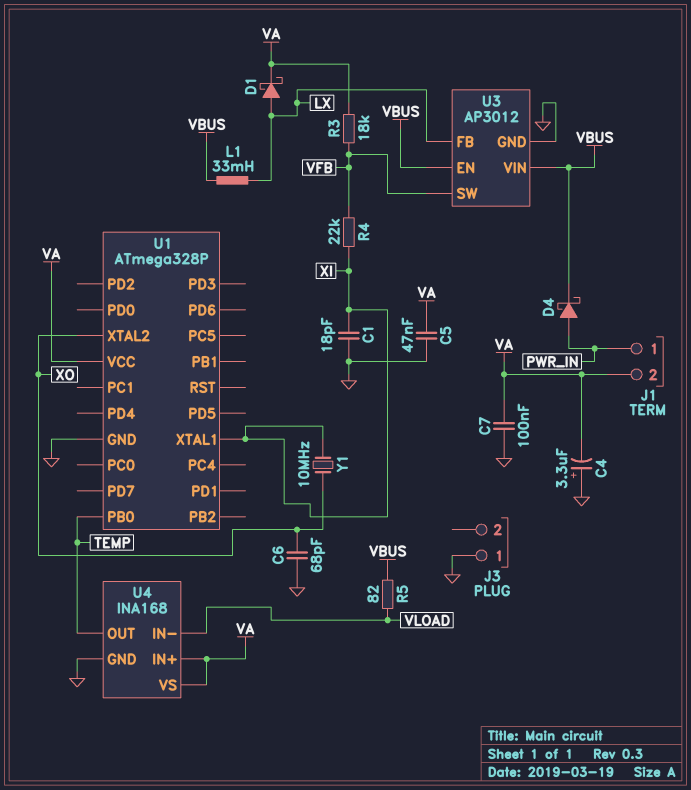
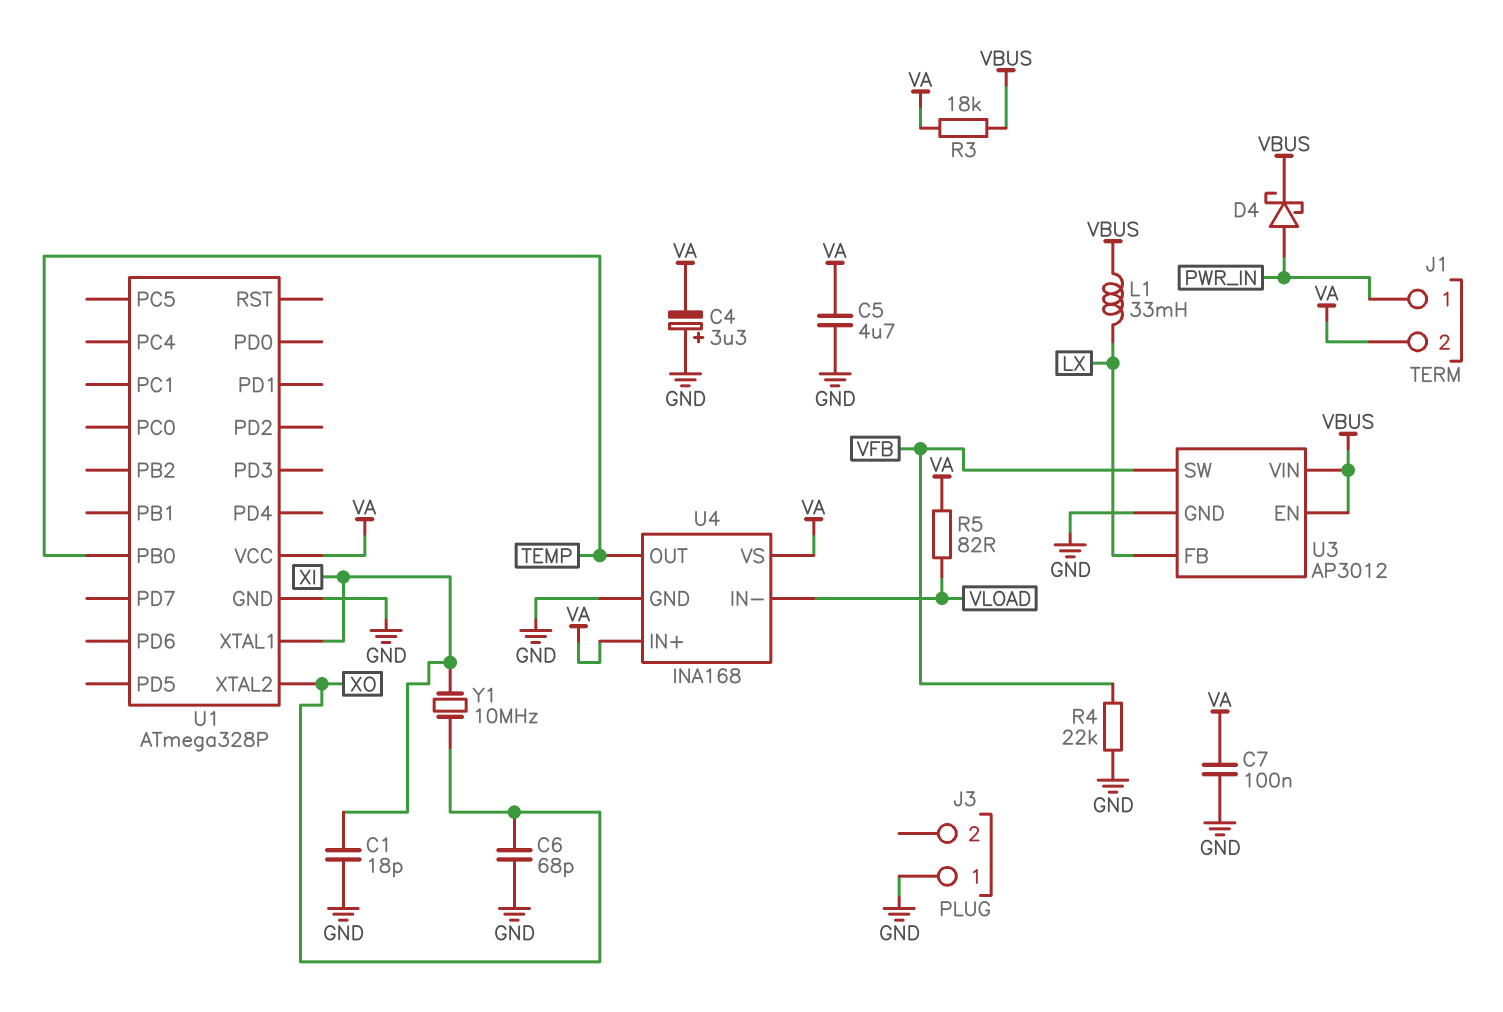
C5: 47nF (GND, VA) -> 4.7uF (GND, VA)
D1: schottky (A LX, K VA) -> none
R3: 18k (VA, VFB) -> 18k (VA, VBUS)
R4: 22k (VFB, XI) -> 22k (GND, VFB)
R5: 82 (VBUS, VLOAD) -> 82 (VA, VLOAD)

